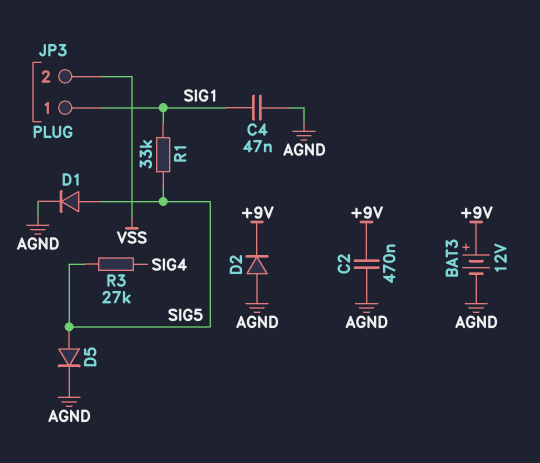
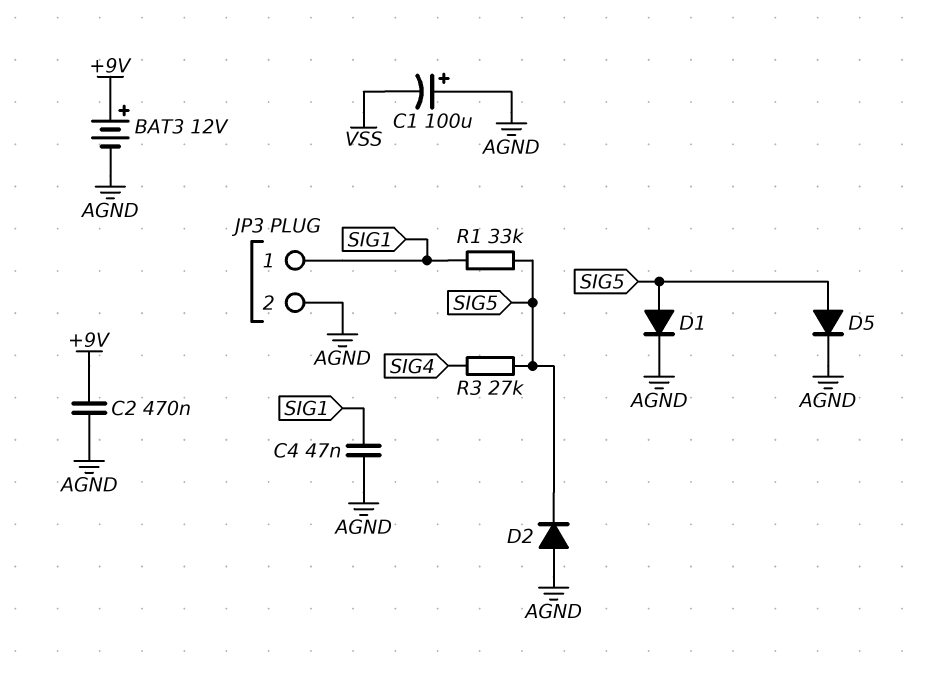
C1: none -> 100uF (plus AGND, minus VSS)
D2: diode (A AGND, K +9V) -> diode (A AGND, K SIG5)
JP3 pin 2: VSS -> AGND

